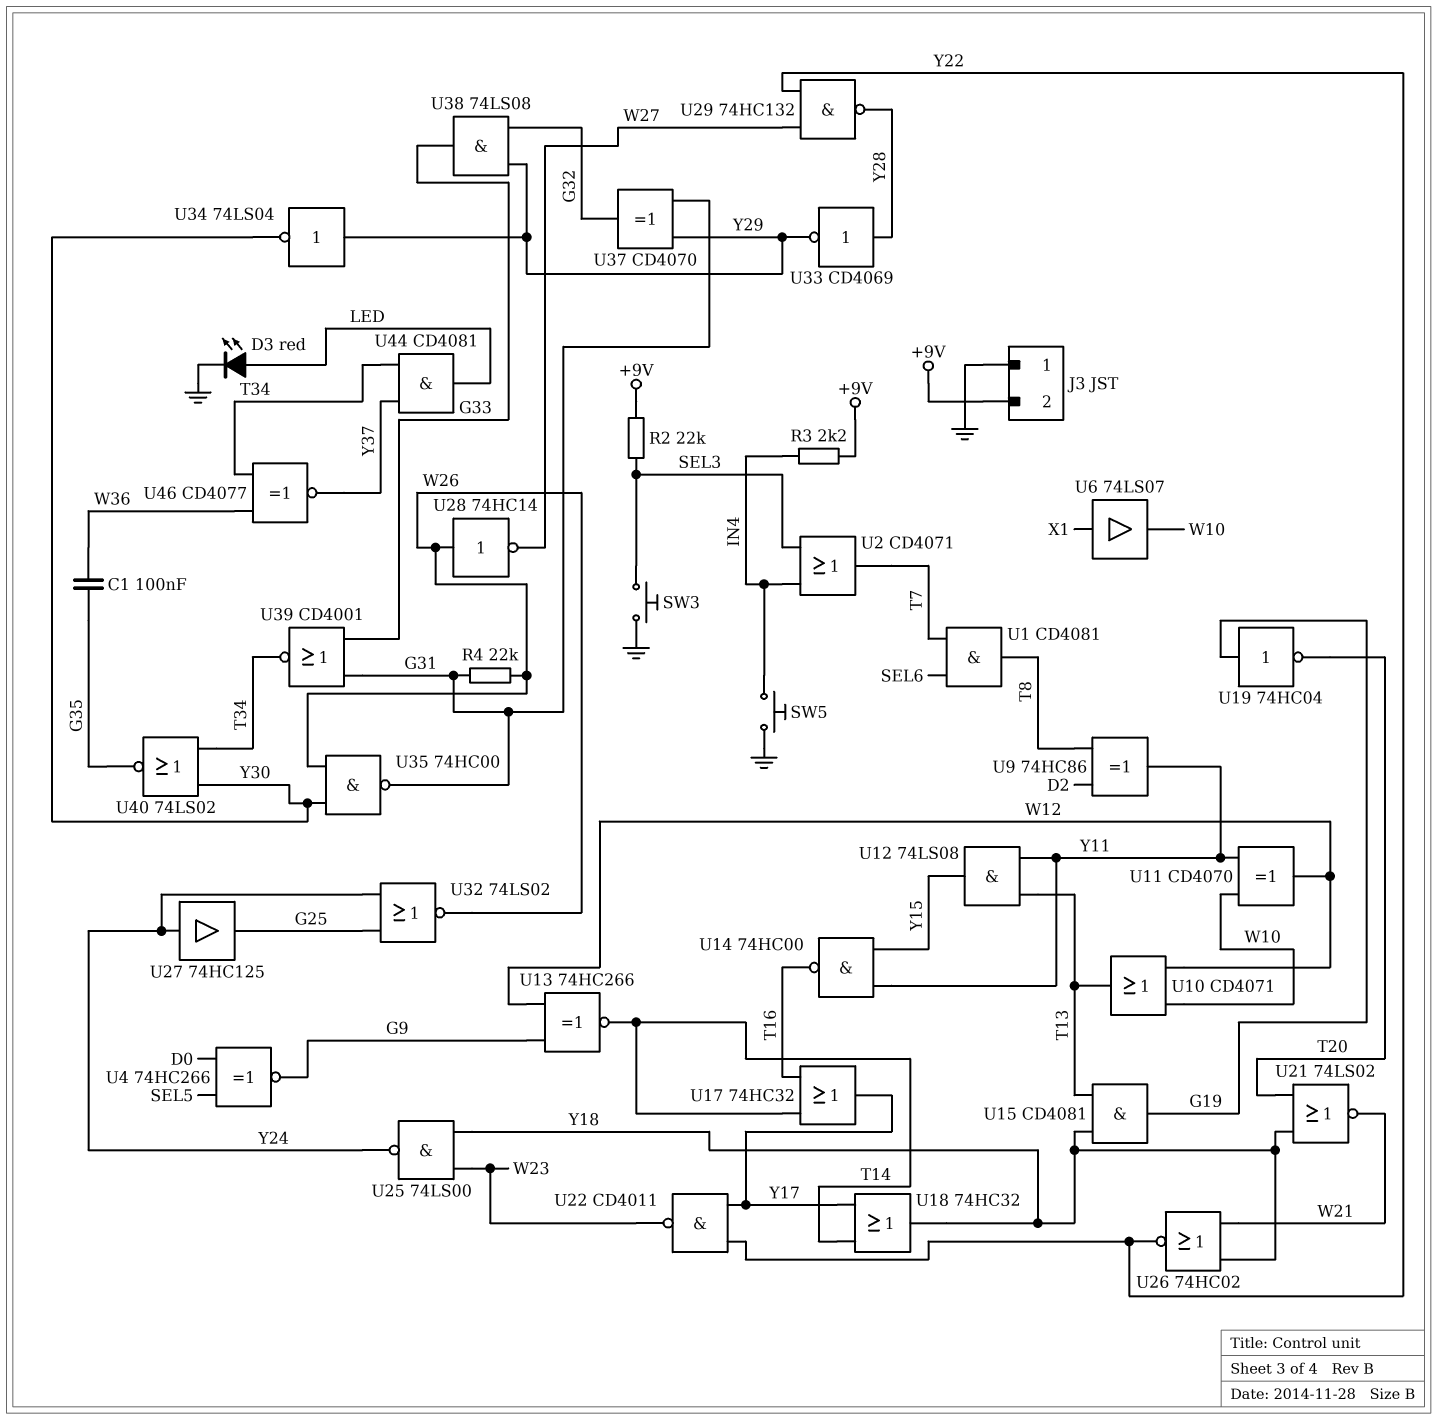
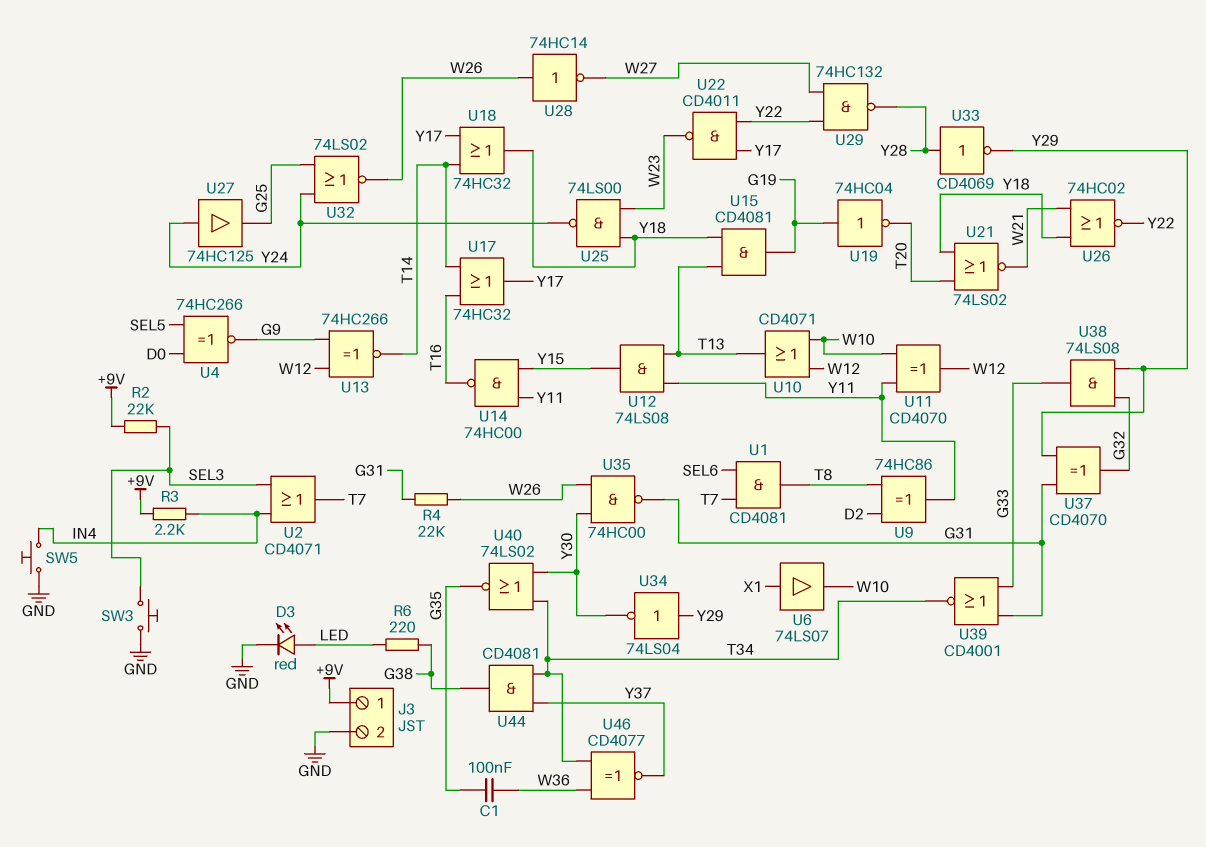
J3 pin 1: GND -> +9V
J3 pin 2: +9V -> GND
R6: none -> 220 (G38, LED)
U44: AND CD4081 (in T34, in Y37, out LED) -> AND CD4081 (in T34, in Y37, out G38)

